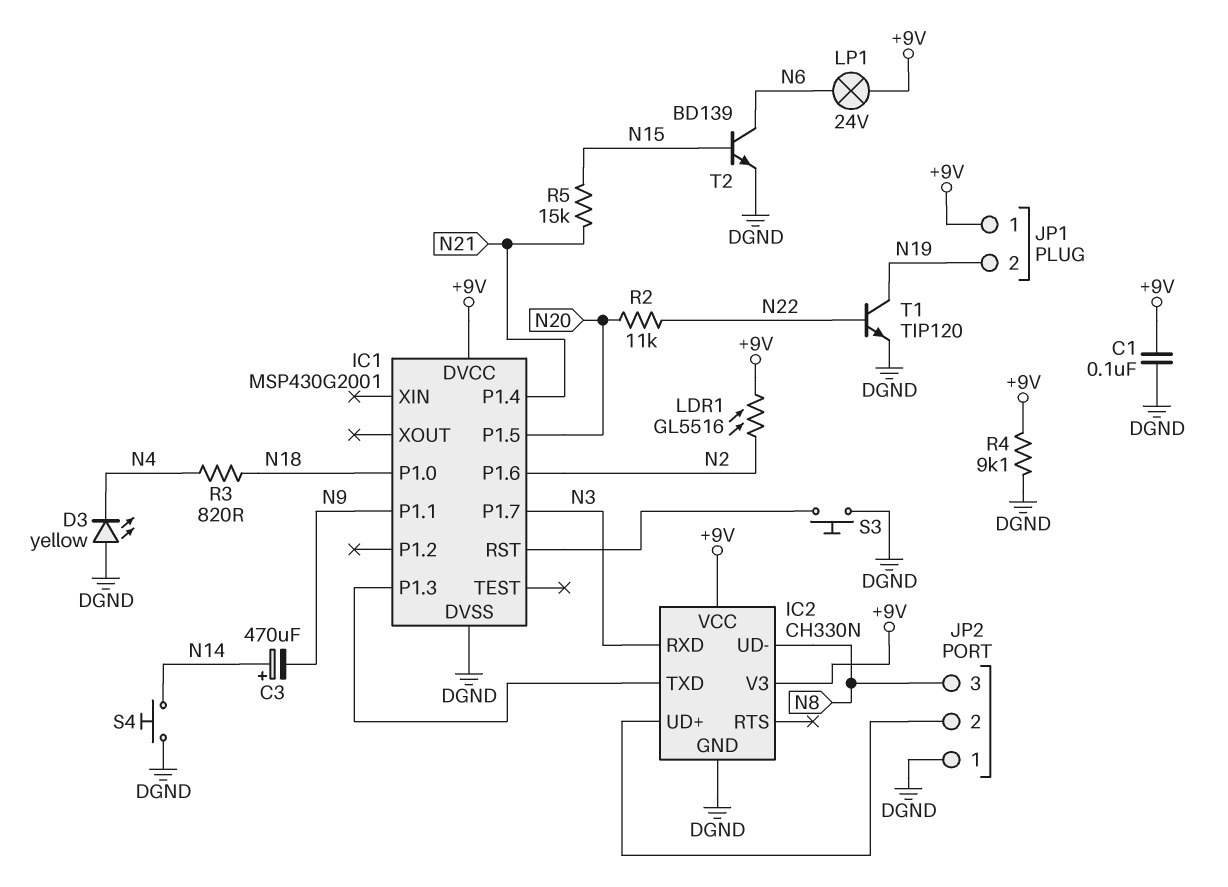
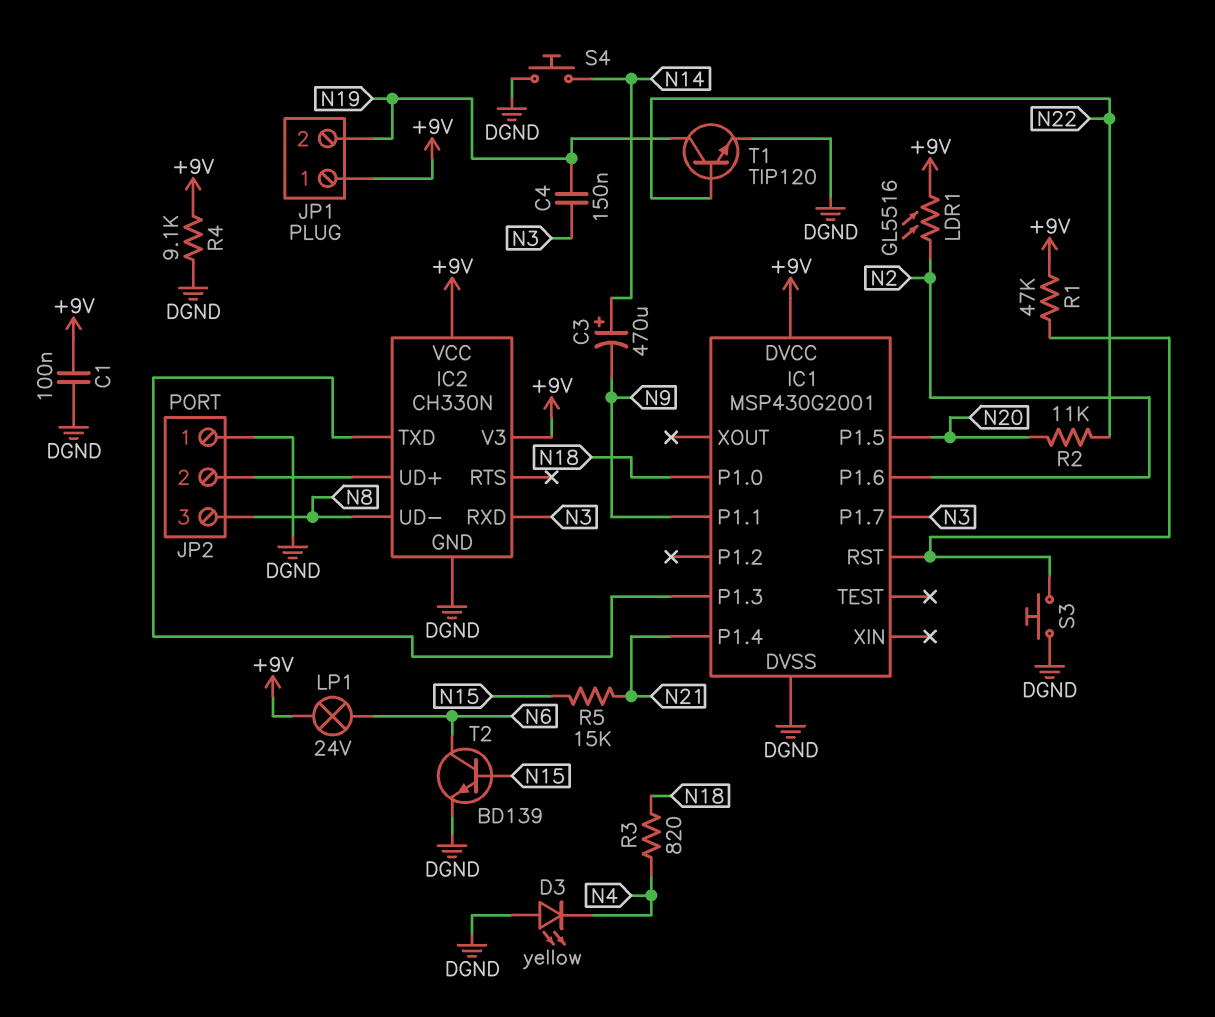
C4: none -> 150nF (N3, N19)
R1: none -> 47k (+9V, IC1/RST)

